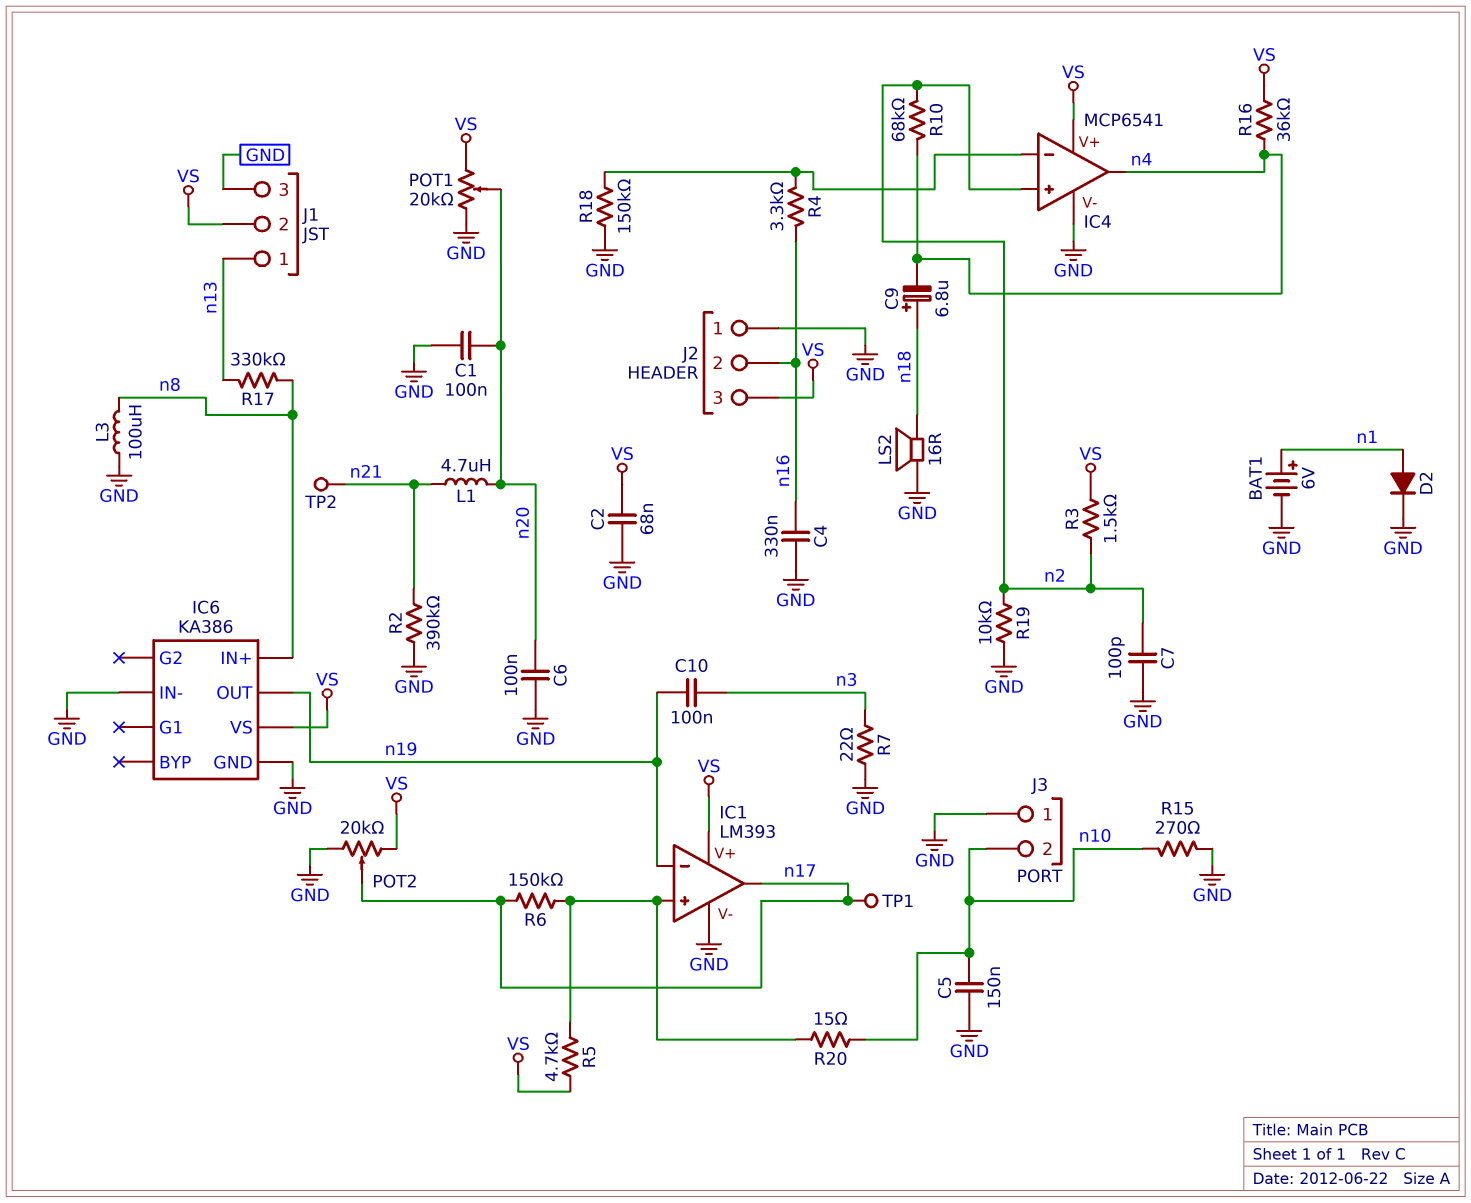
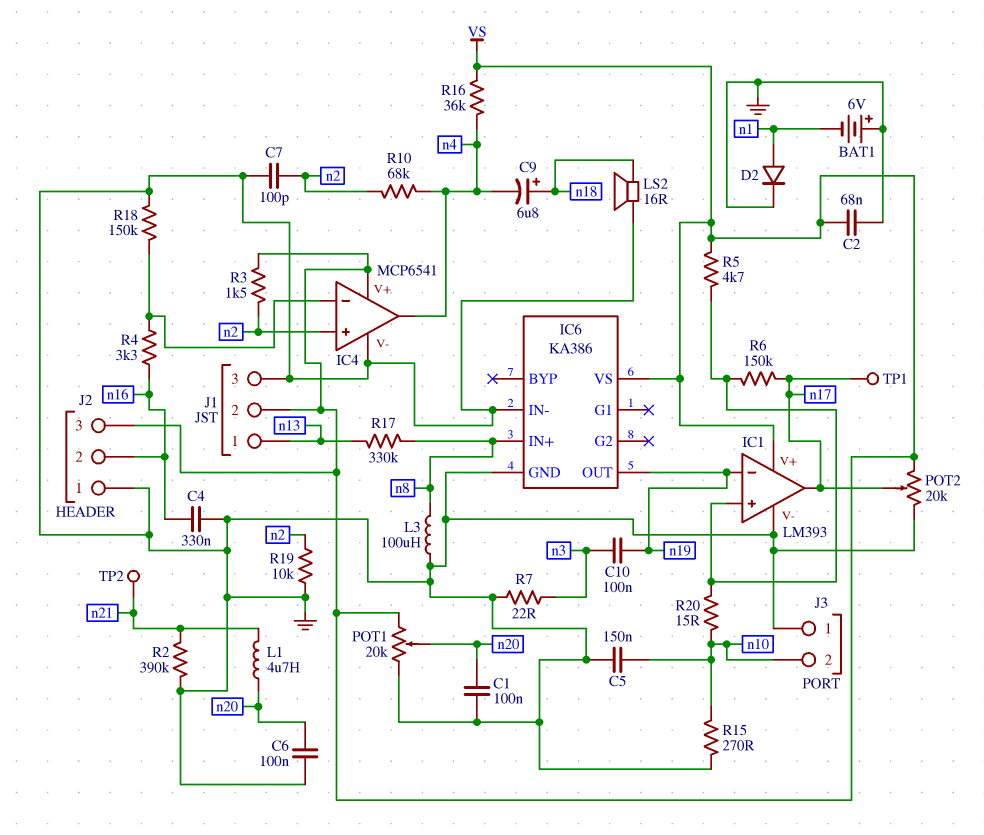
BAT1: 6V (plus n1, minus GND) -> 6V (plus GND, minus n1)

